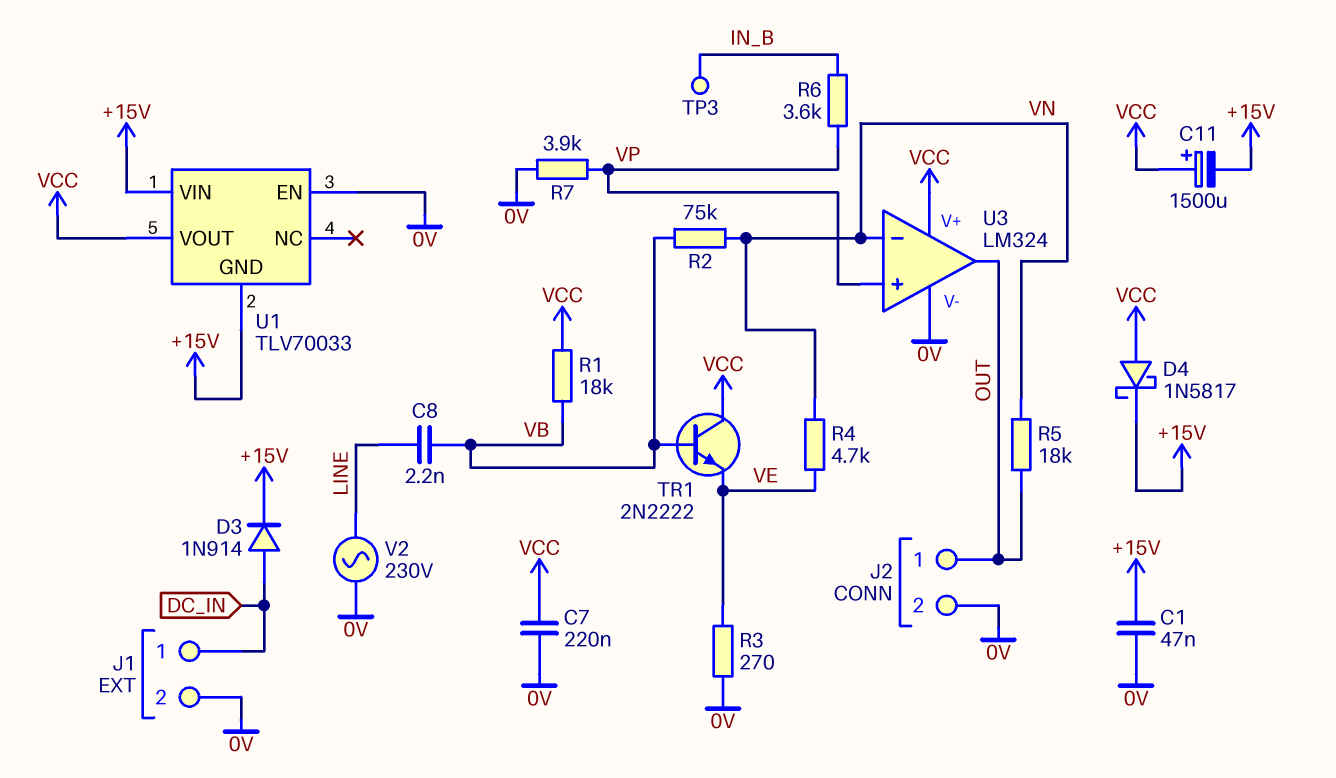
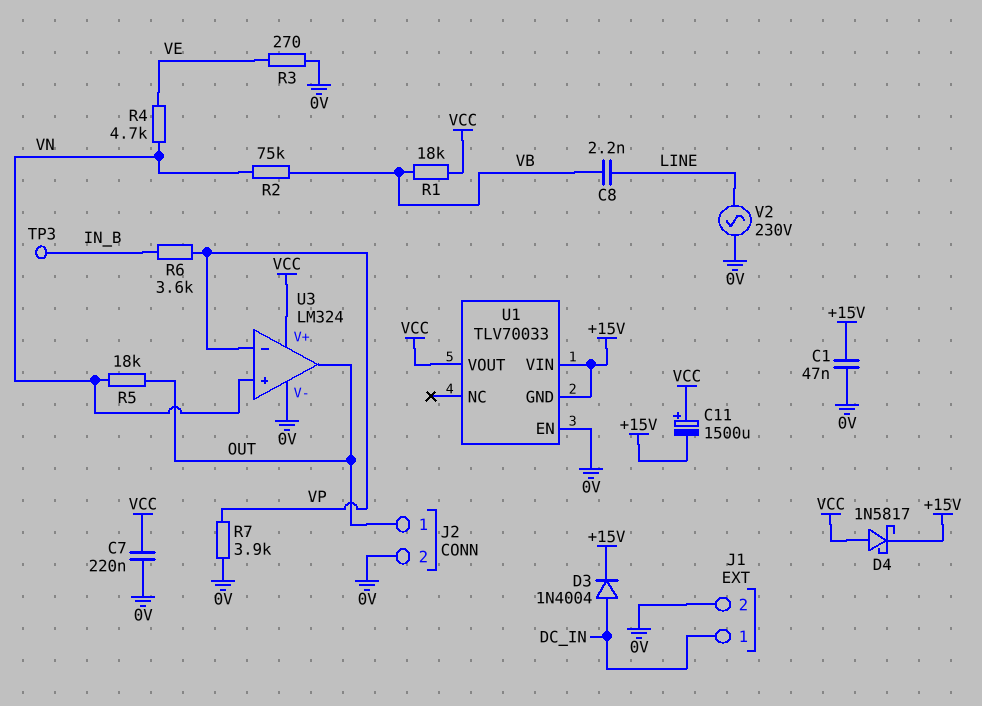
D3: diode 1N914 (A DC_IN, K +15V) -> diode 1N4004 (A DC_IN, K +15V)
TR1: NPN 2N2222 (B VB, C VCC, E VE) -> none
U3 pin in+: VP -> VN
U3 pin in-: VN -> VP

